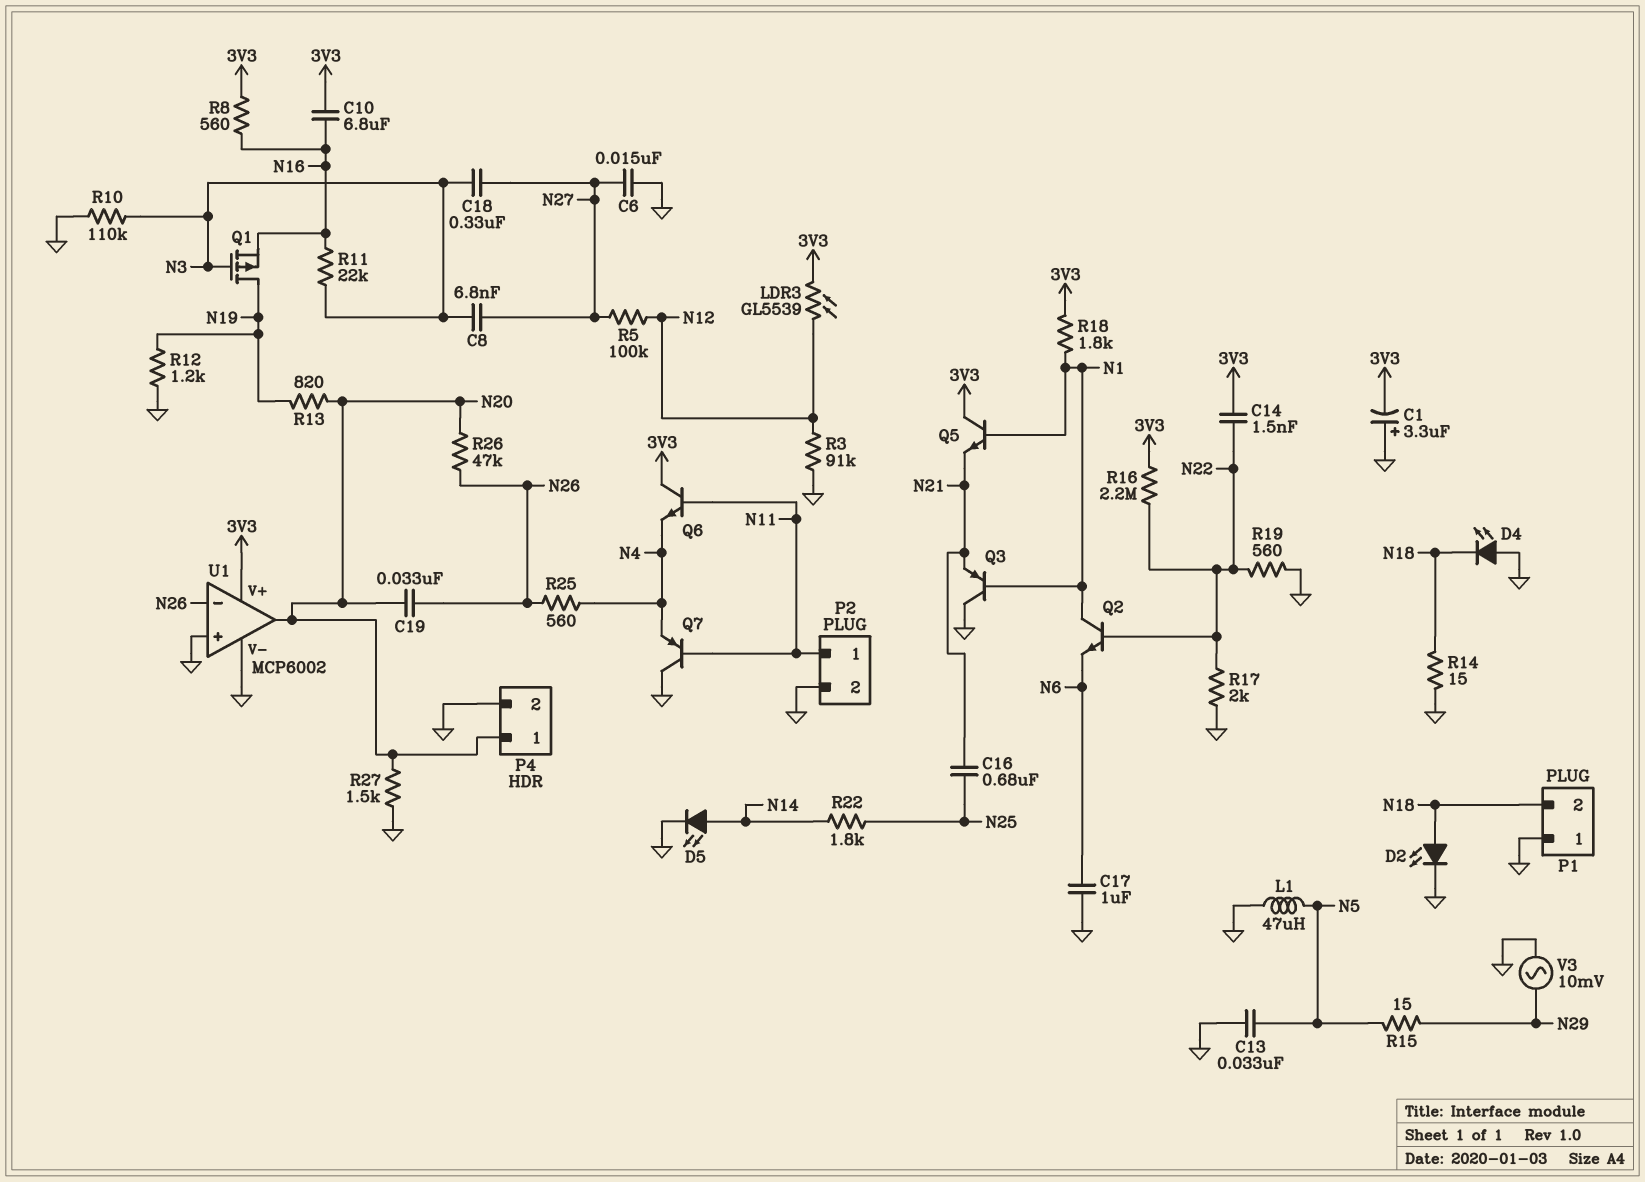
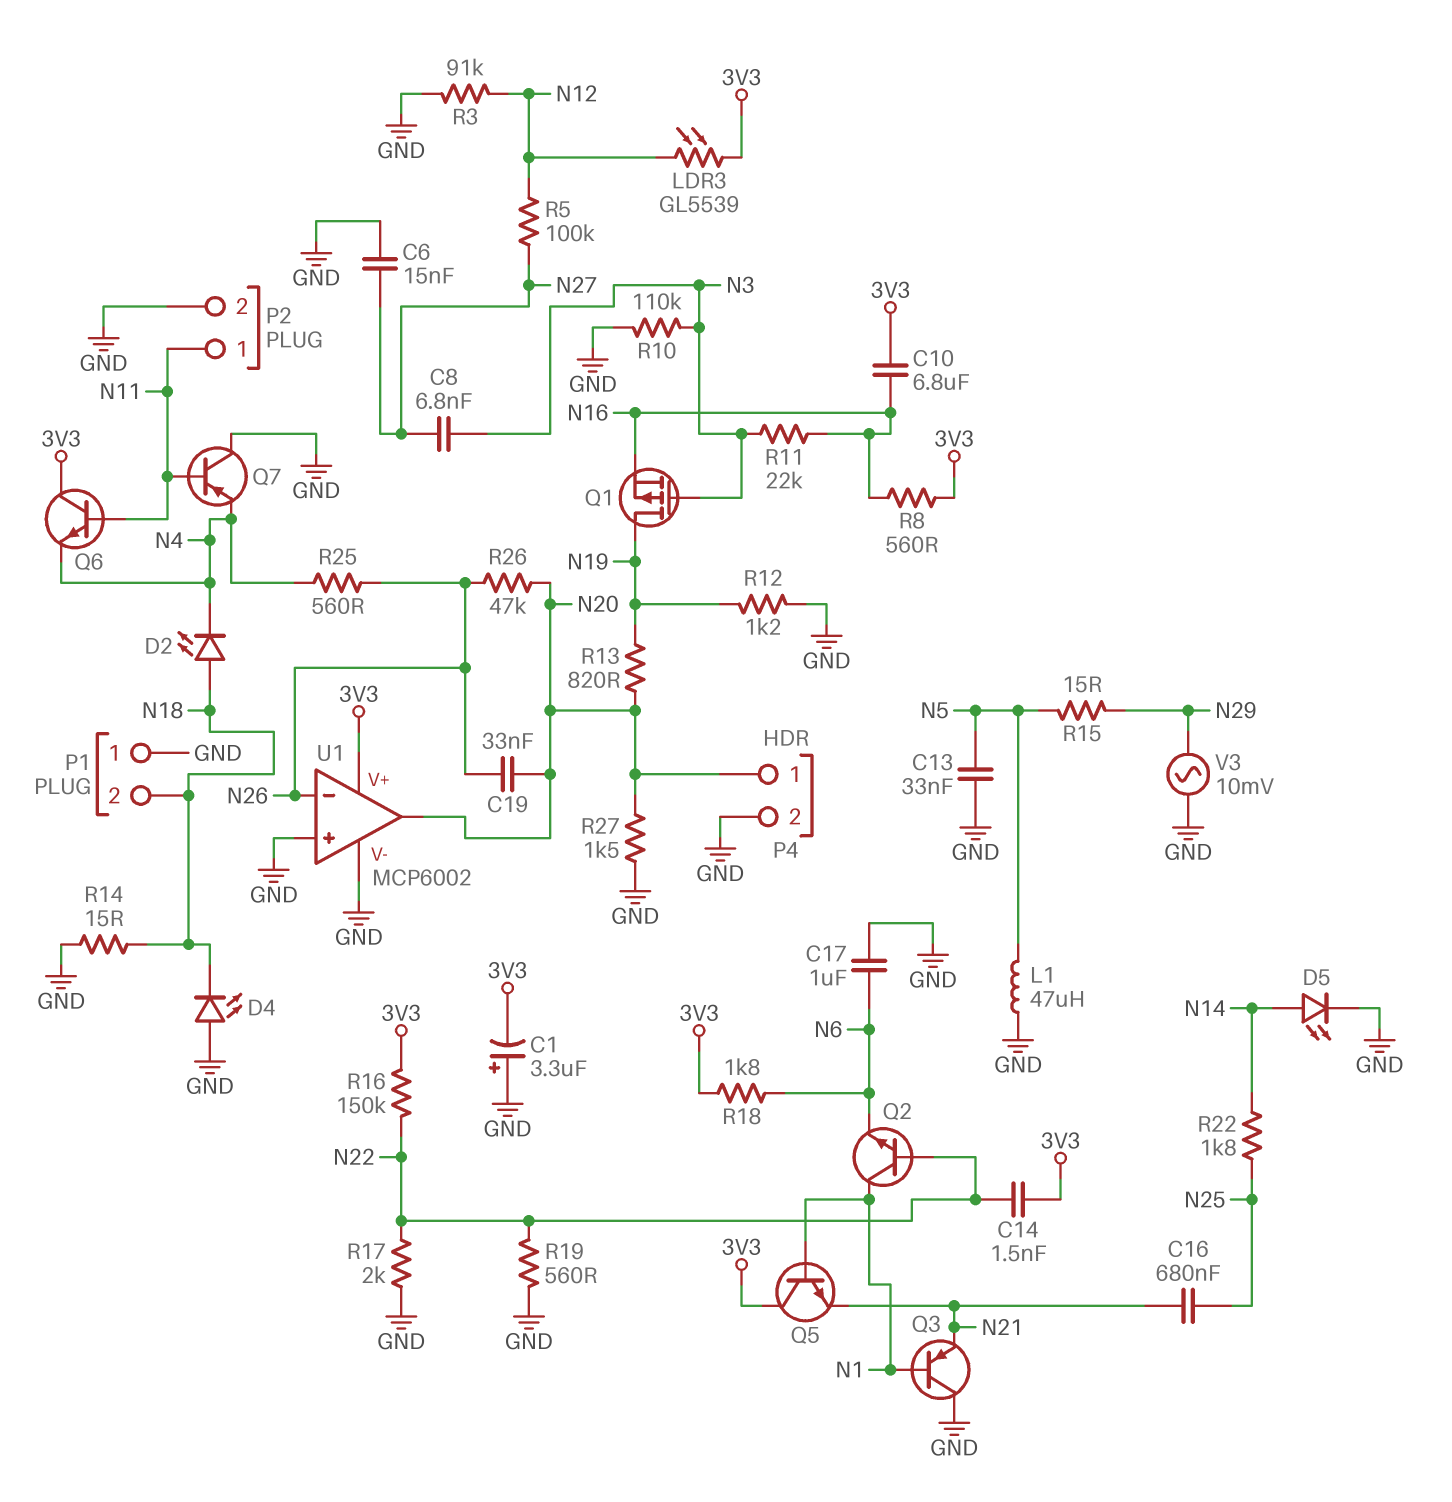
C18: 330nF (N3, N27) -> none
D2: LED (A N18, K GND) -> LED (A N18, K N4)
R16: 2.2M (3V3, N22) -> 150k (3V3, N22)
R18: 1.8k (3V3, N1) -> 1.8k (3V3, N6)

